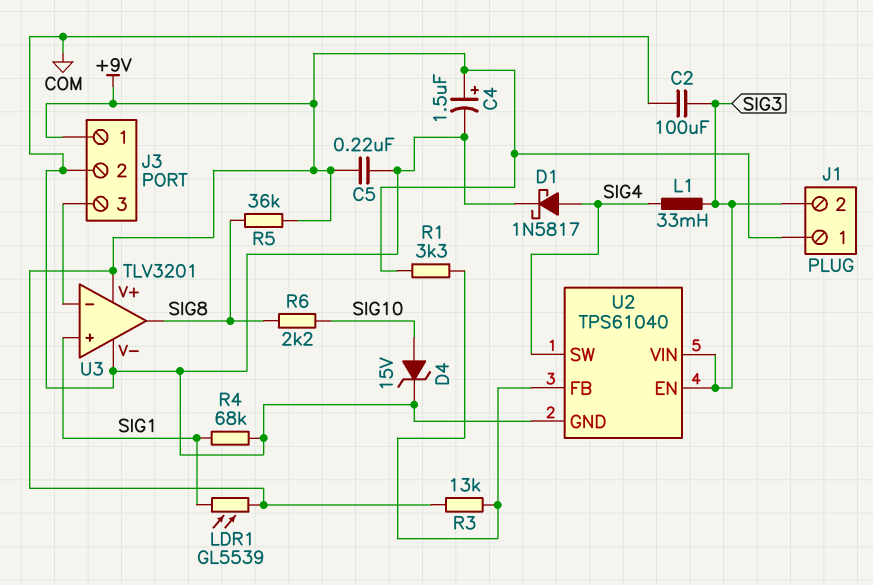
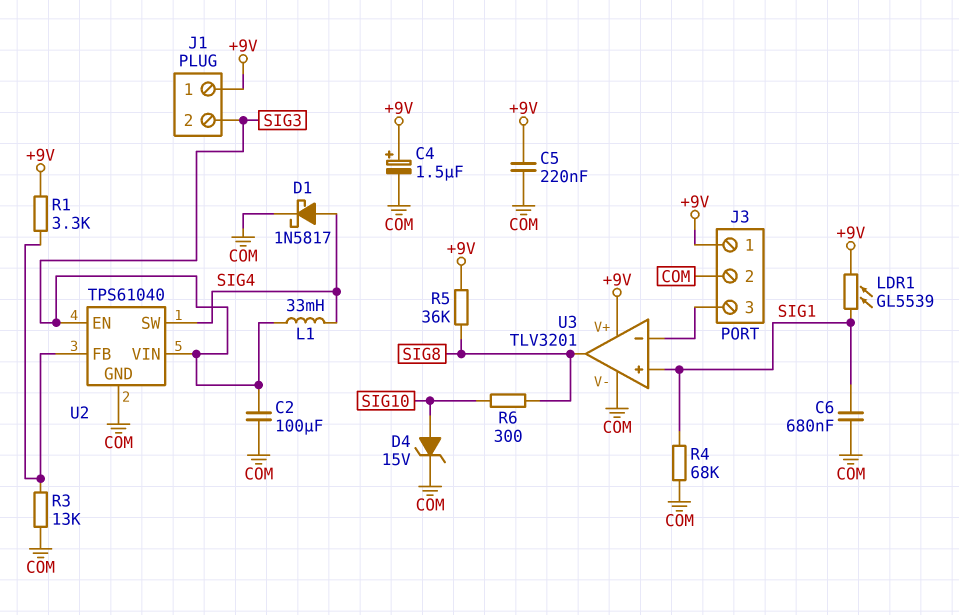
C6: none -> 680nF (COM, SIG1)
R3: 13k (+9V, U2/FB) -> 13k (COM, U2/FB)
R6: 2.2k (SIG8, SIG10) -> 300 (SIG8, SIG10)

